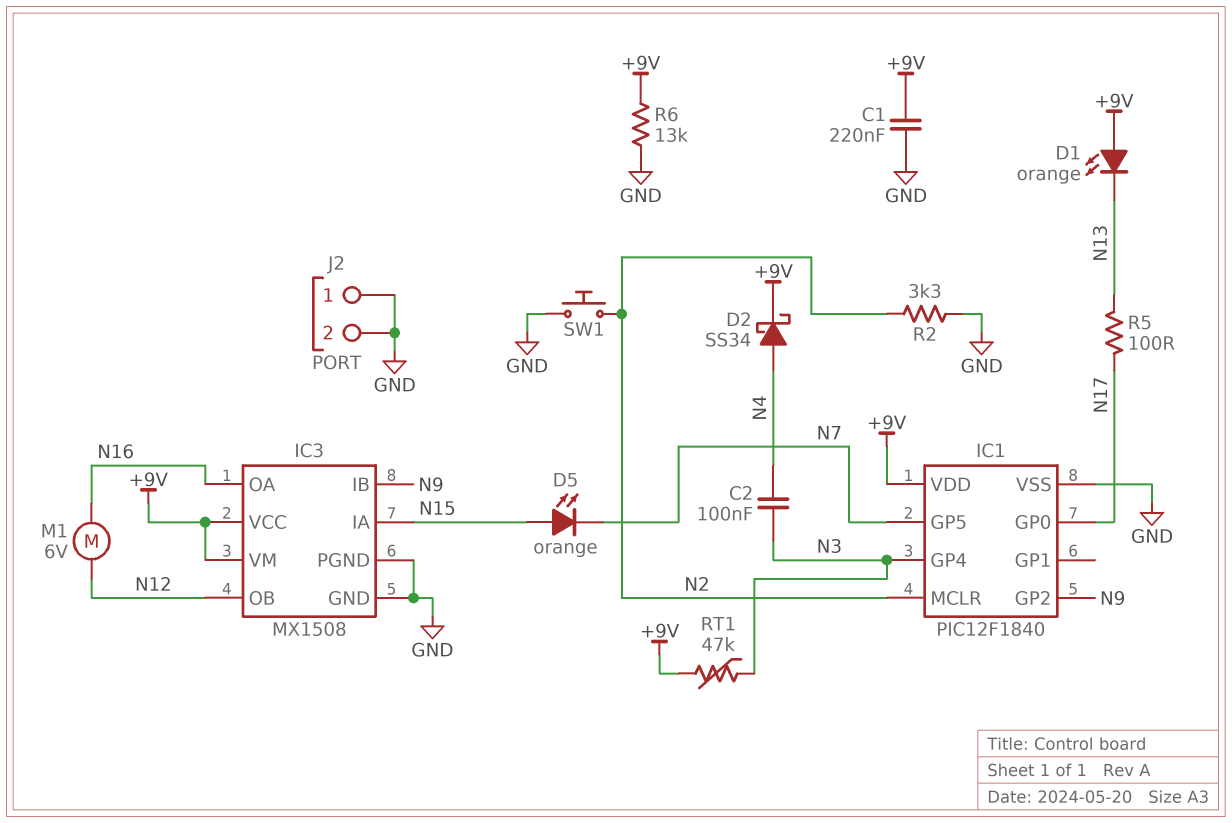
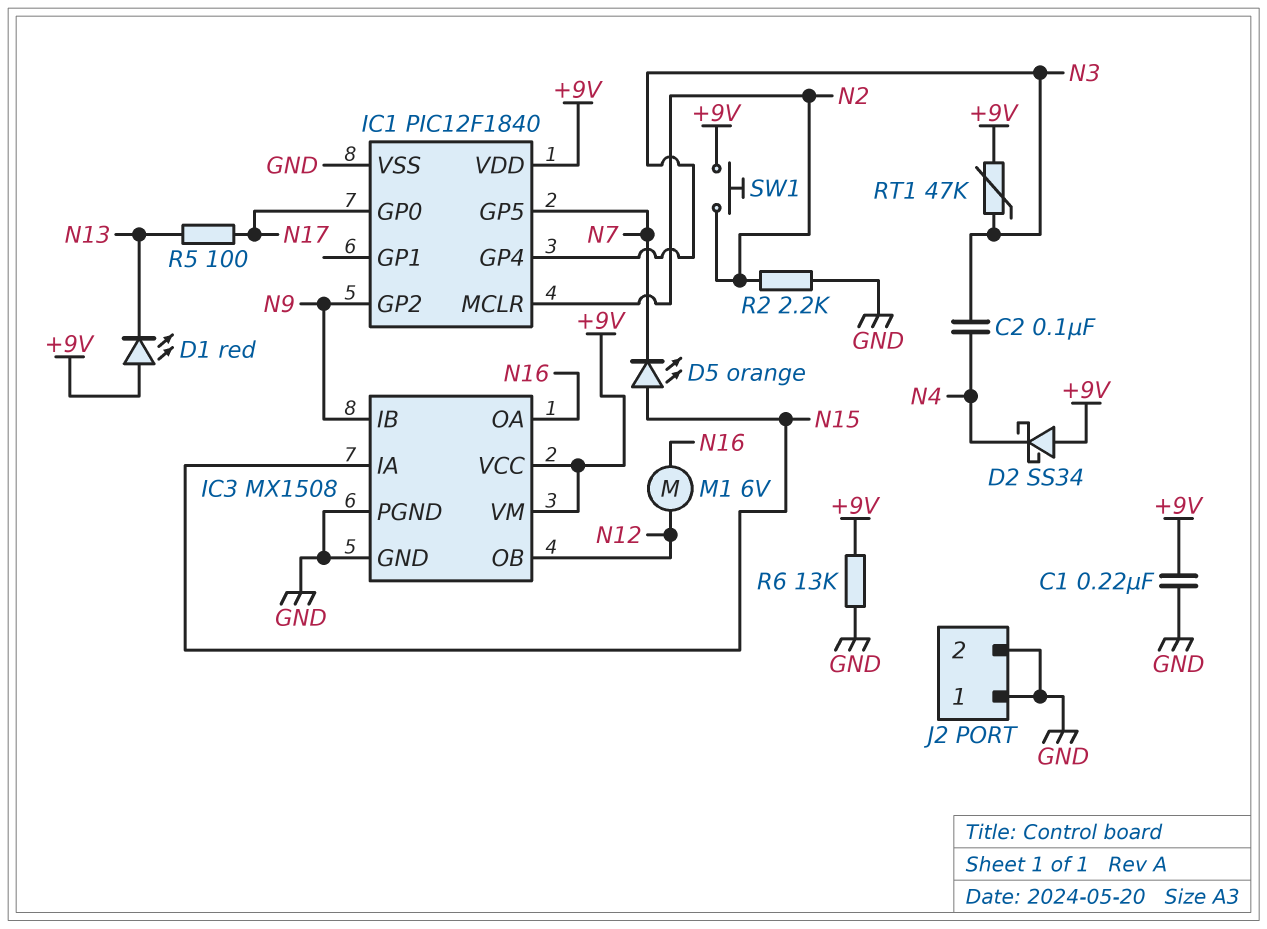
D1: LED orange (A +9V, K N13) -> LED red (A +9V, K N13)
D2: schottky SS34 (A N4, K +9V) -> schottky SS34 (A +9V, K N4)
R2: 3.3k (GND, N2) -> 2.2k (GND, N2)
SW1: button (GND, N2) -> button (+9V, N2)

